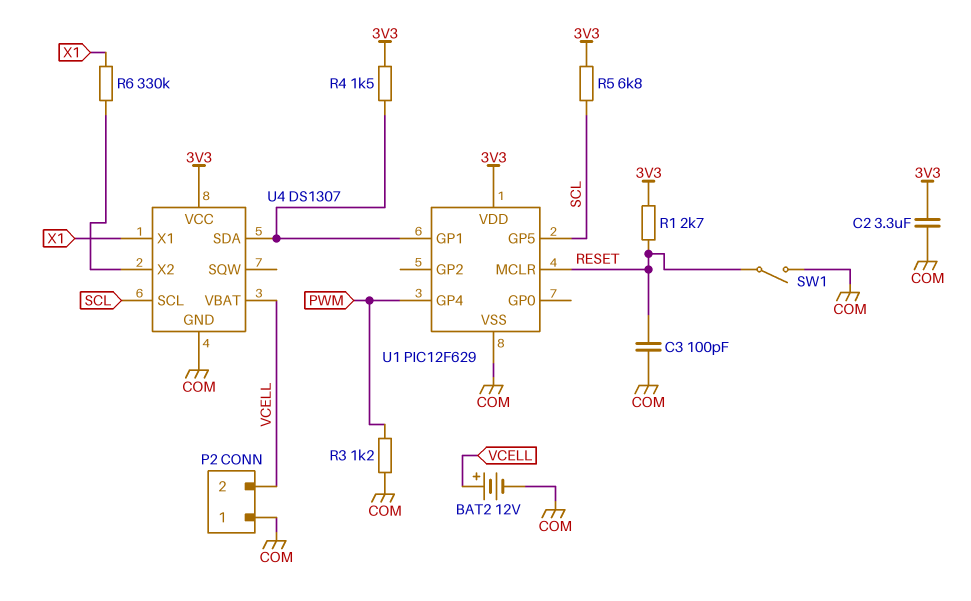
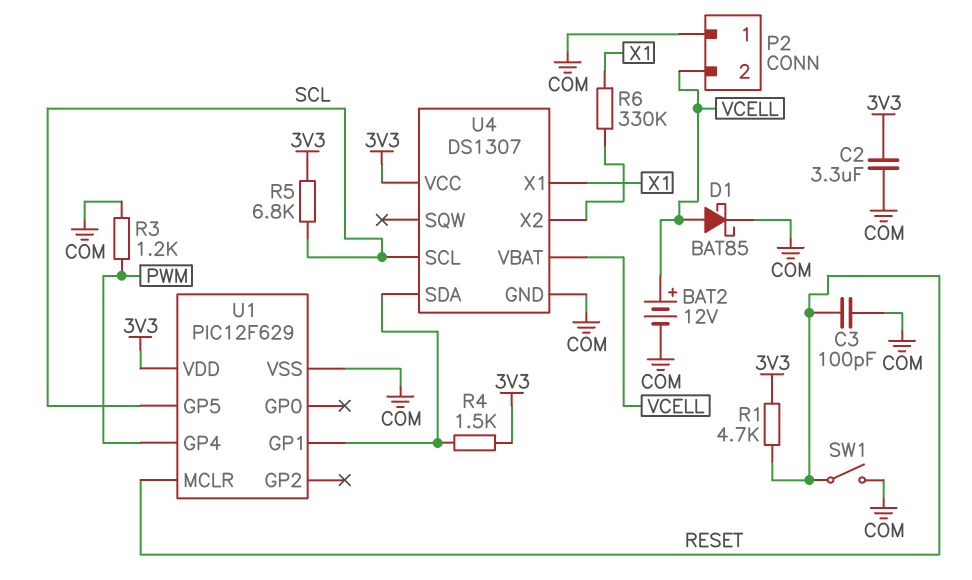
D1: none -> schottky BAT85 (A VCELL, K COM)
R1: 2.7k (3V3, RESET) -> 4.7k (3V3, RESET)

